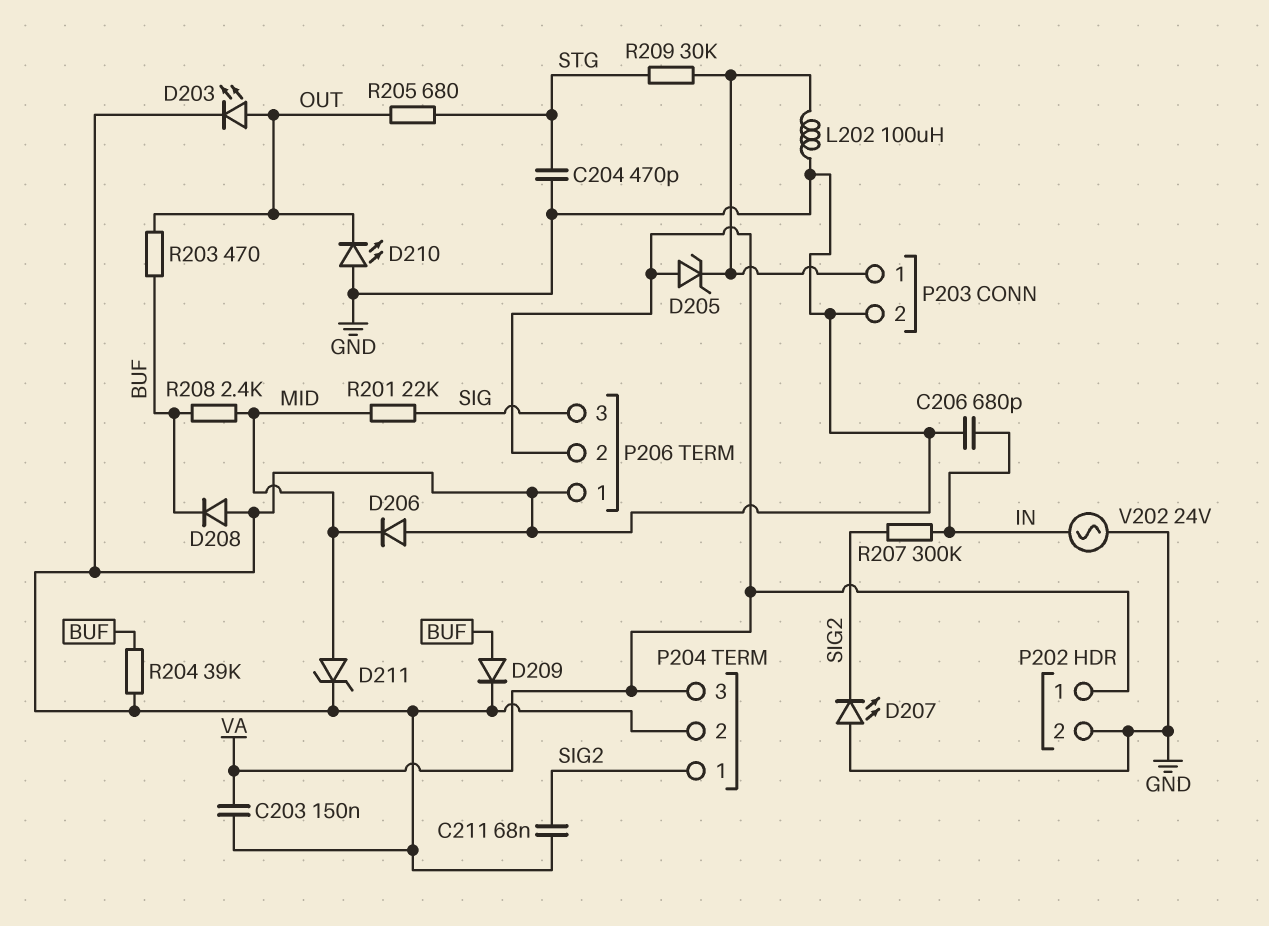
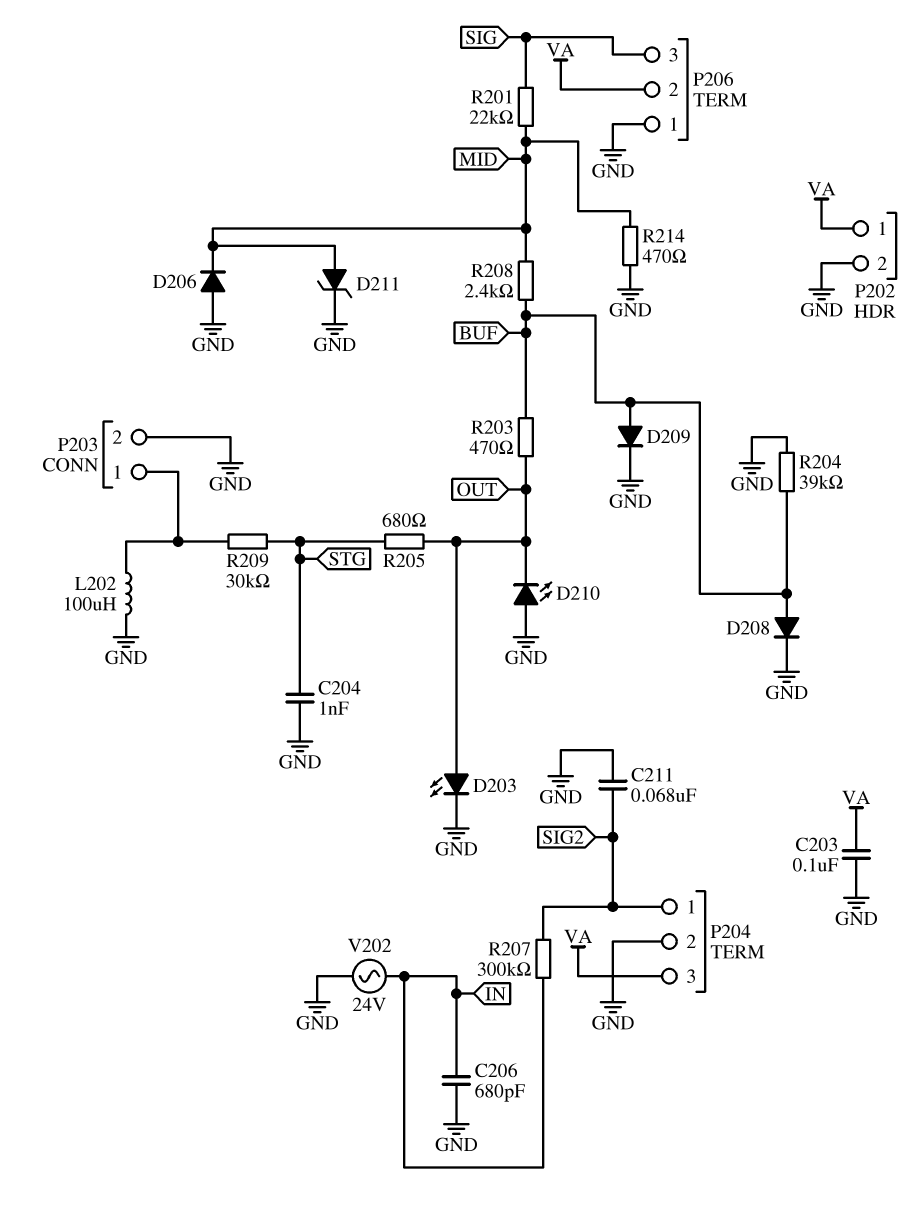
C203: 150nF (GND, VA) -> 100nF (GND, VA)
C204: 470pF (GND, STG) -> 1nF (GND, STG)
D205: zener (A VA, K P203/1) -> none
D207: LED (A GND, K SIG2) -> none
D208: diode (A GND, K BUF) -> diode (A BUF, K GND)
R214: none -> 470 (GND, MID)

